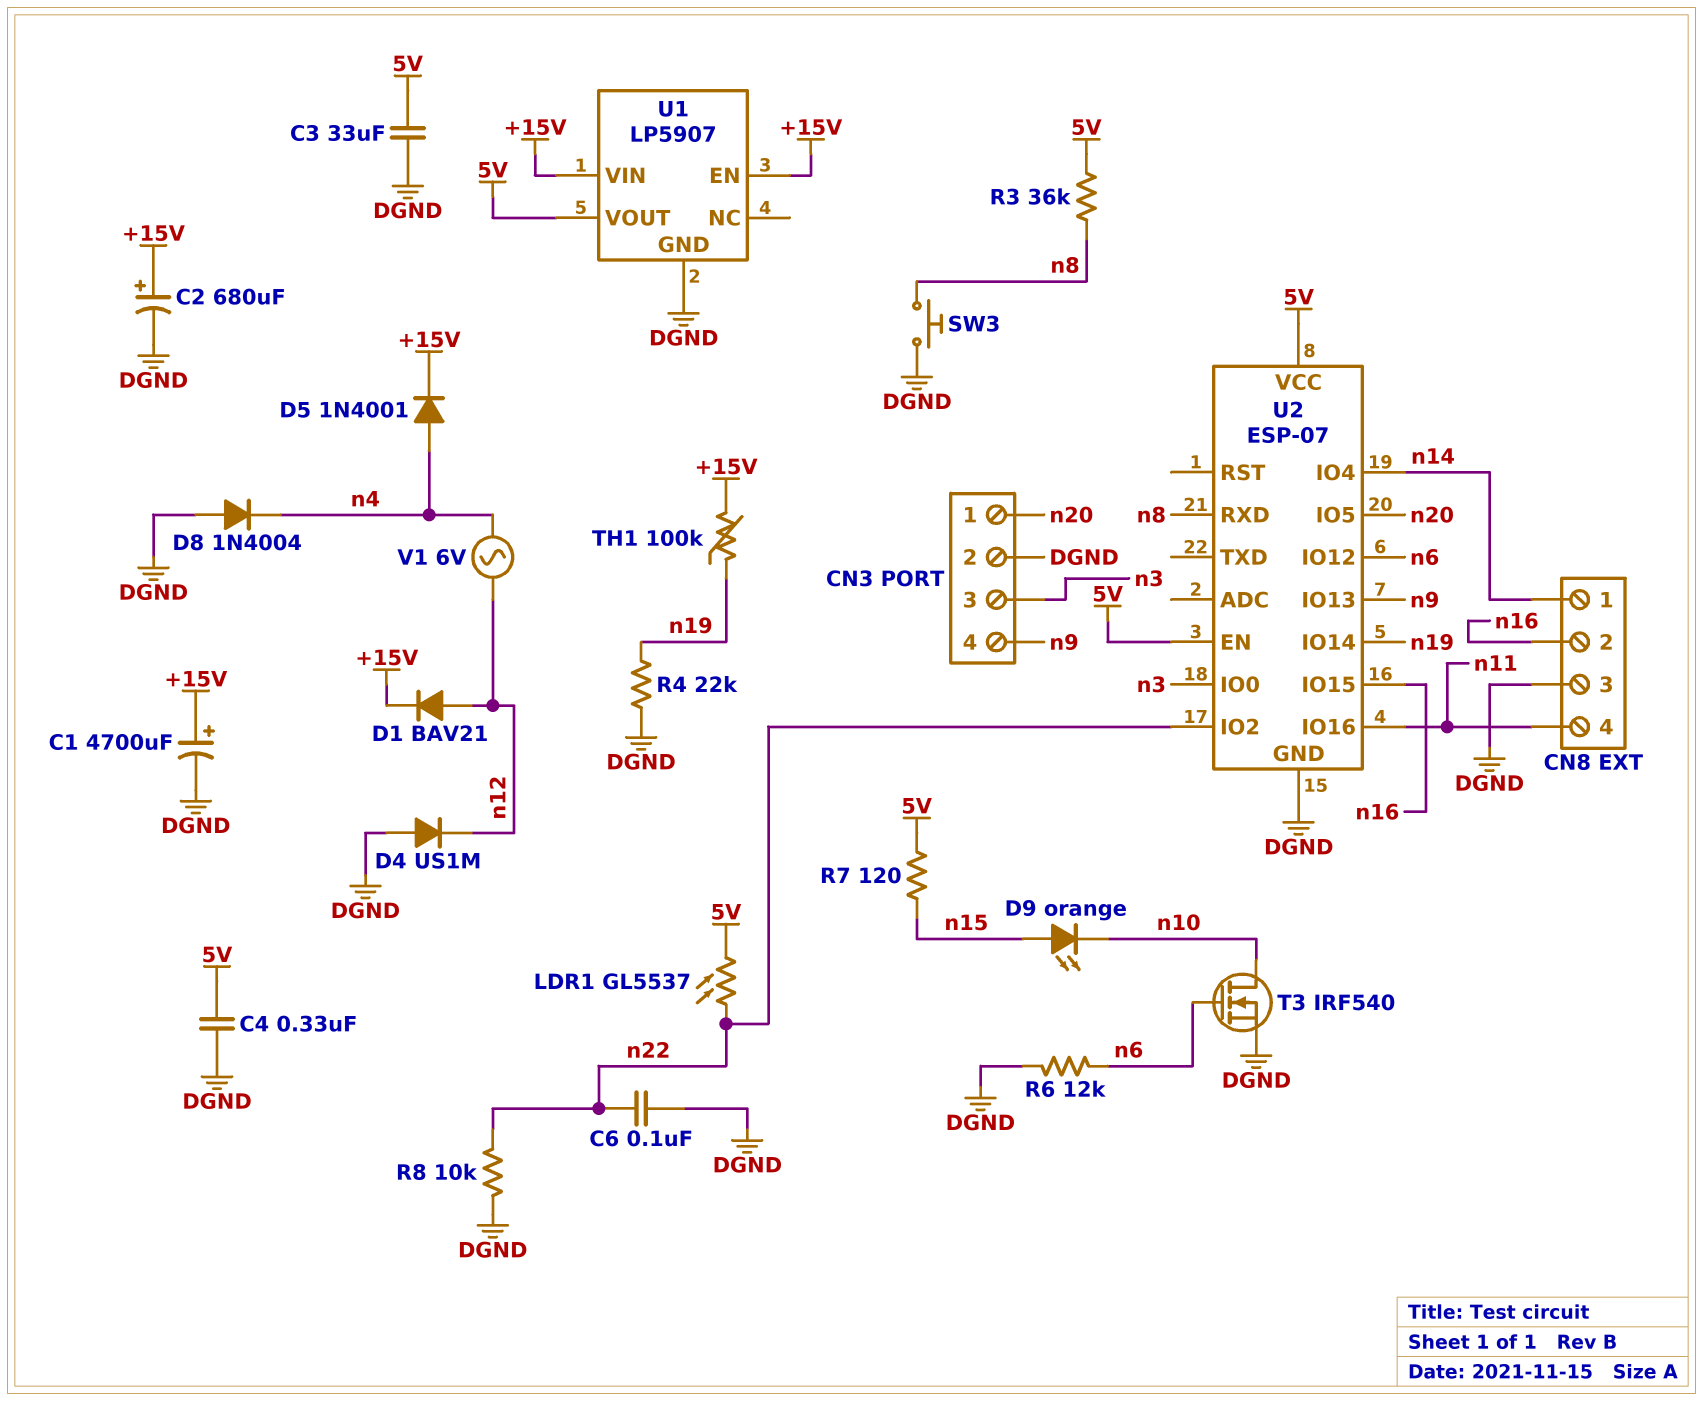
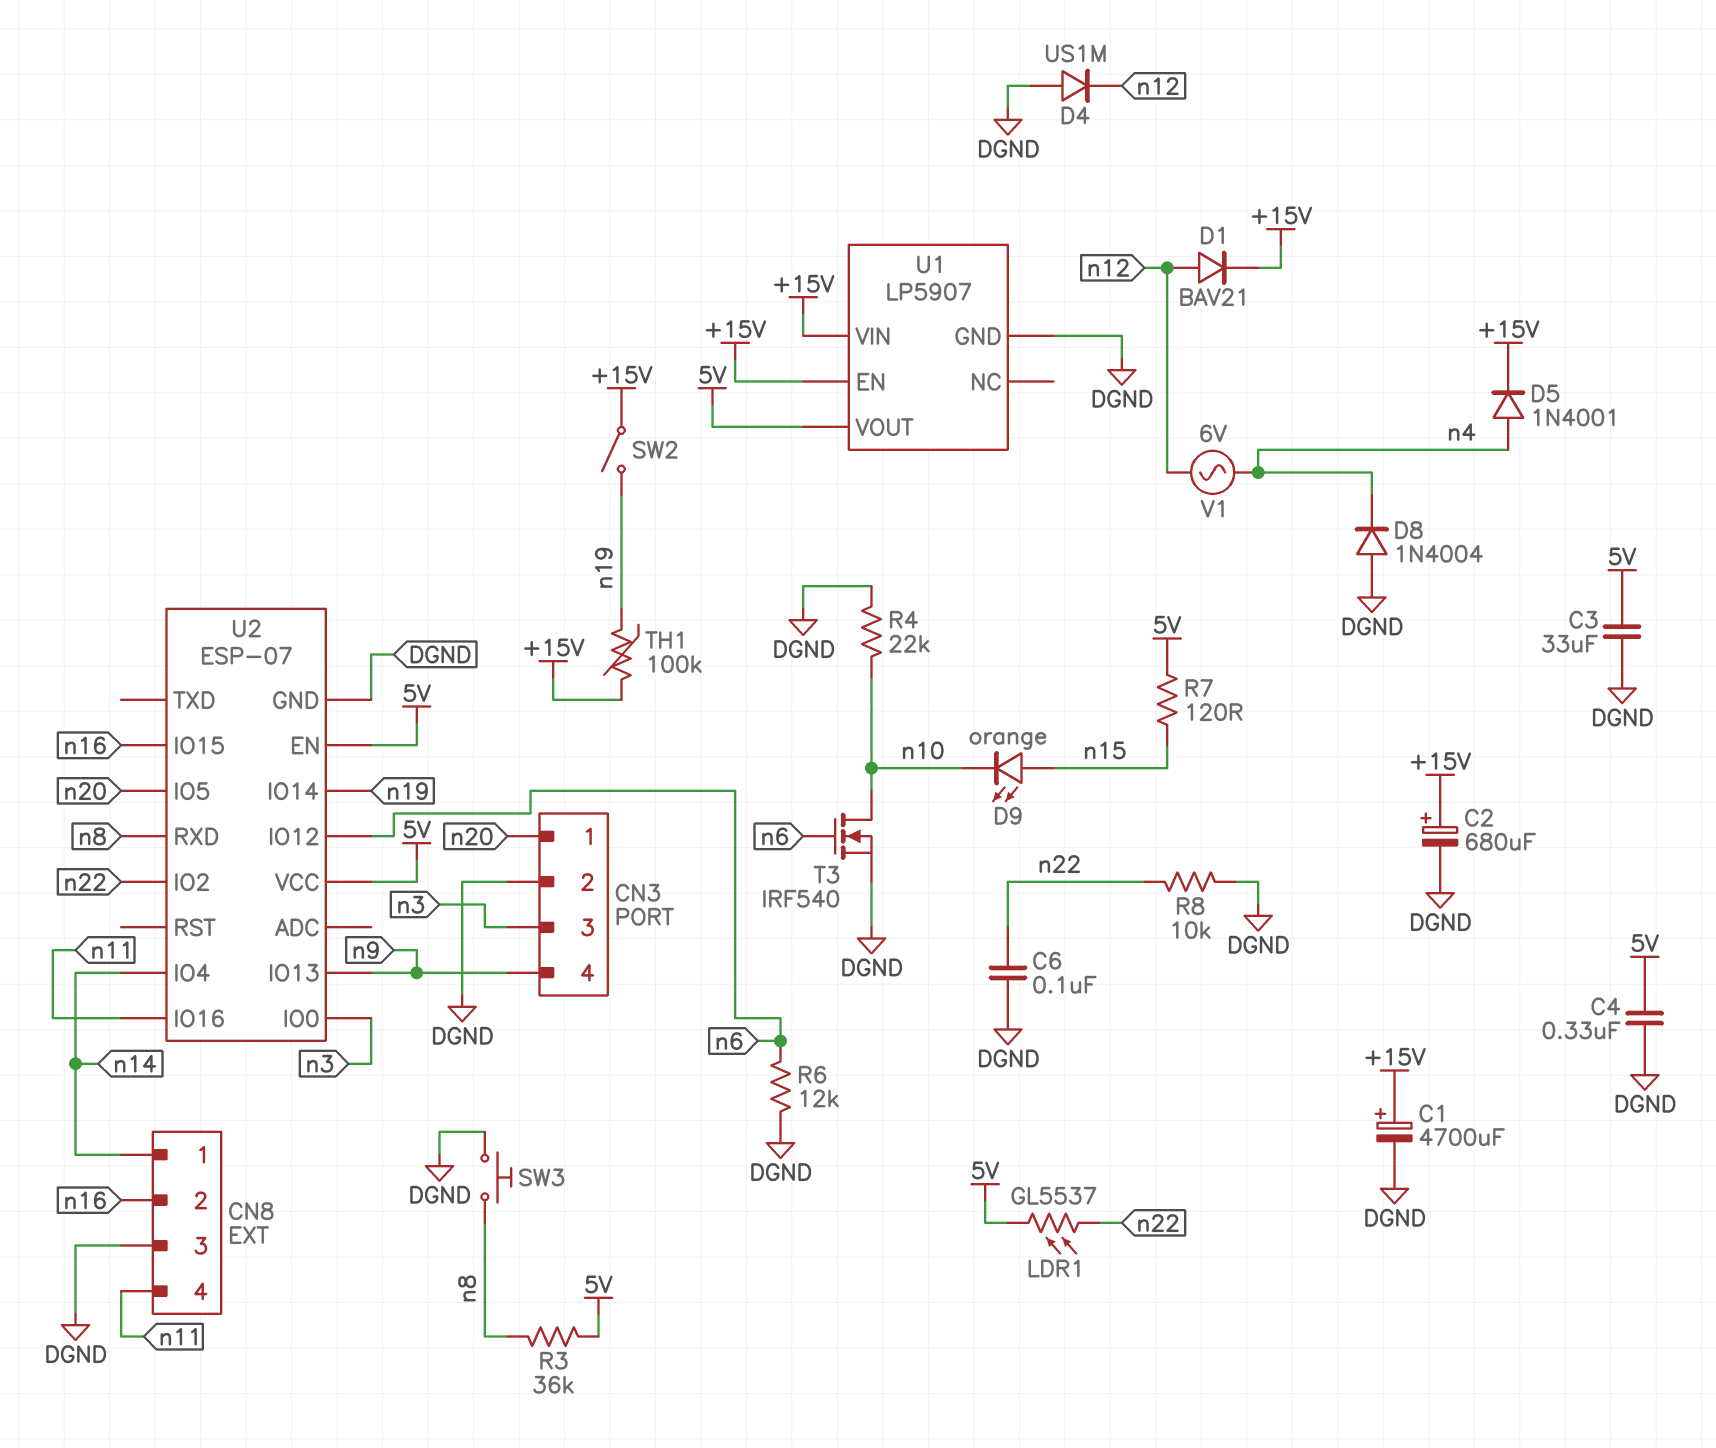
R4: 22k (DGND, n19) -> 22k (DGND, n10)
SW2: none -> switch (+15V, n19)

